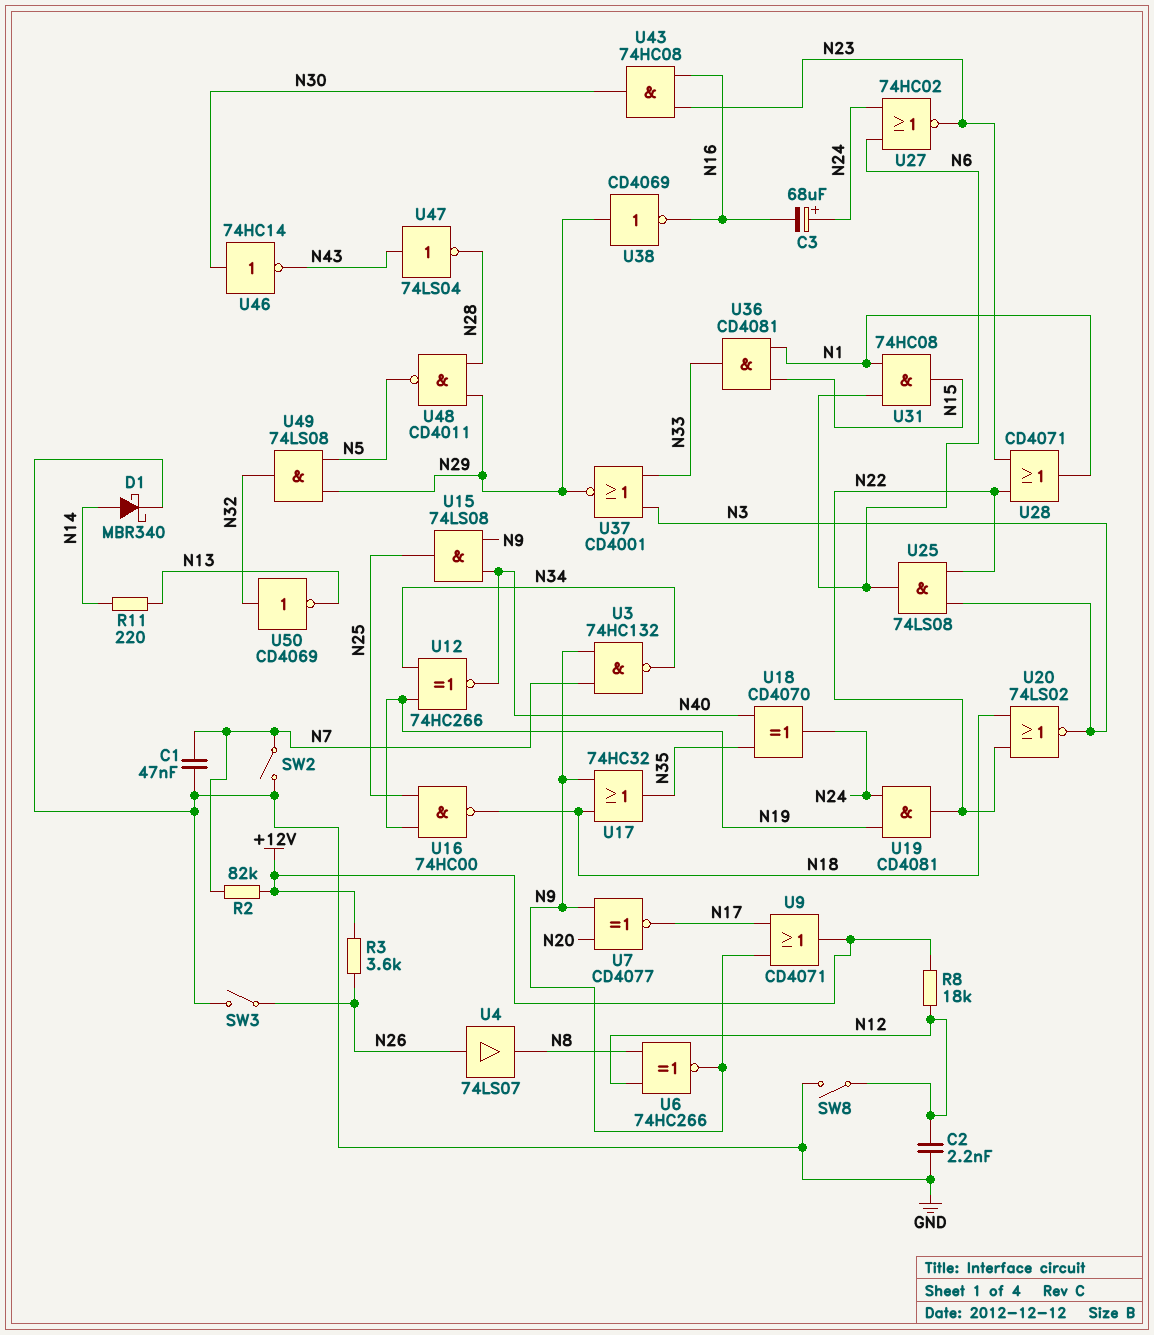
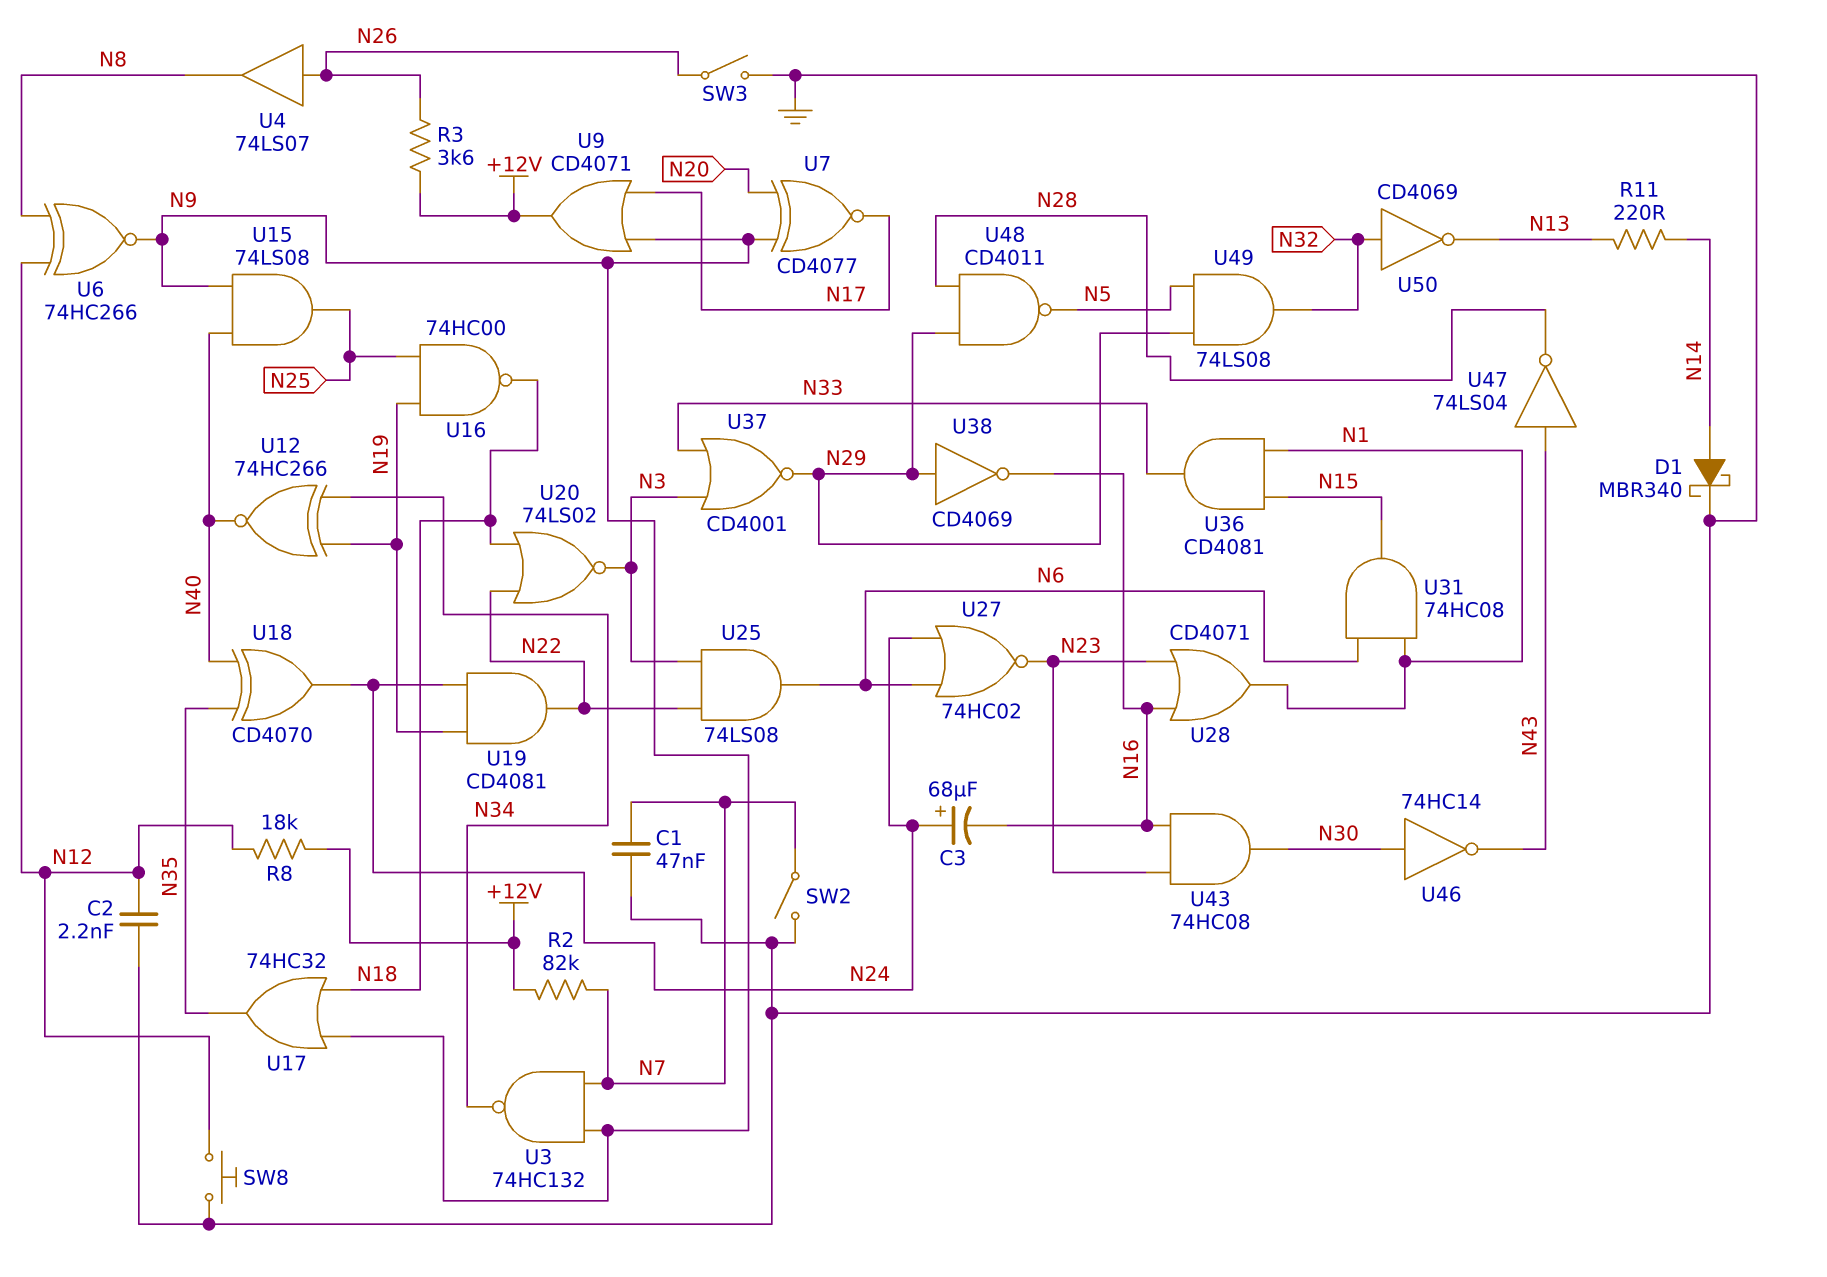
SW8: switch (GND, N12) -> button (GND, N12)
U28: OR CD4071 (in N22, in N23, out N1) -> OR CD4071 (in N16, in N23, out N1)

